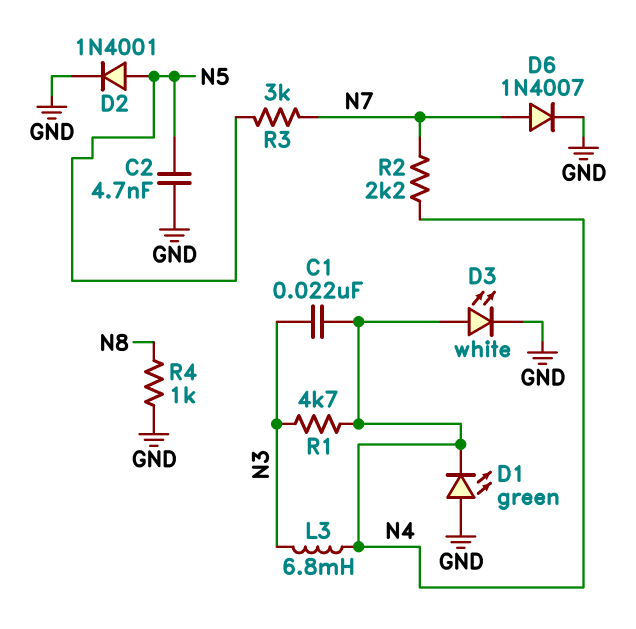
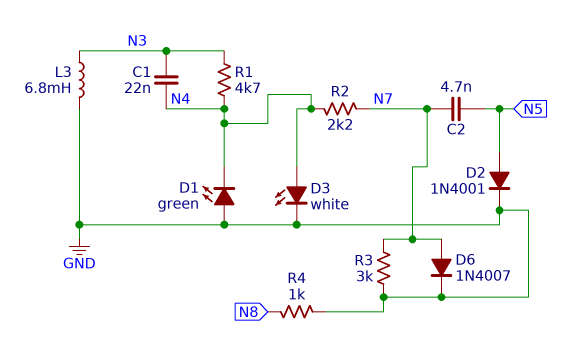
C2: 4.7nF (GND, N5) -> 4.7nF (N5, N7)
L3: 6.8mH (N3, N4) -> 6.8mH (GND, N3)
R3: 3k (N5, N7) -> 3k (GND, N7)

